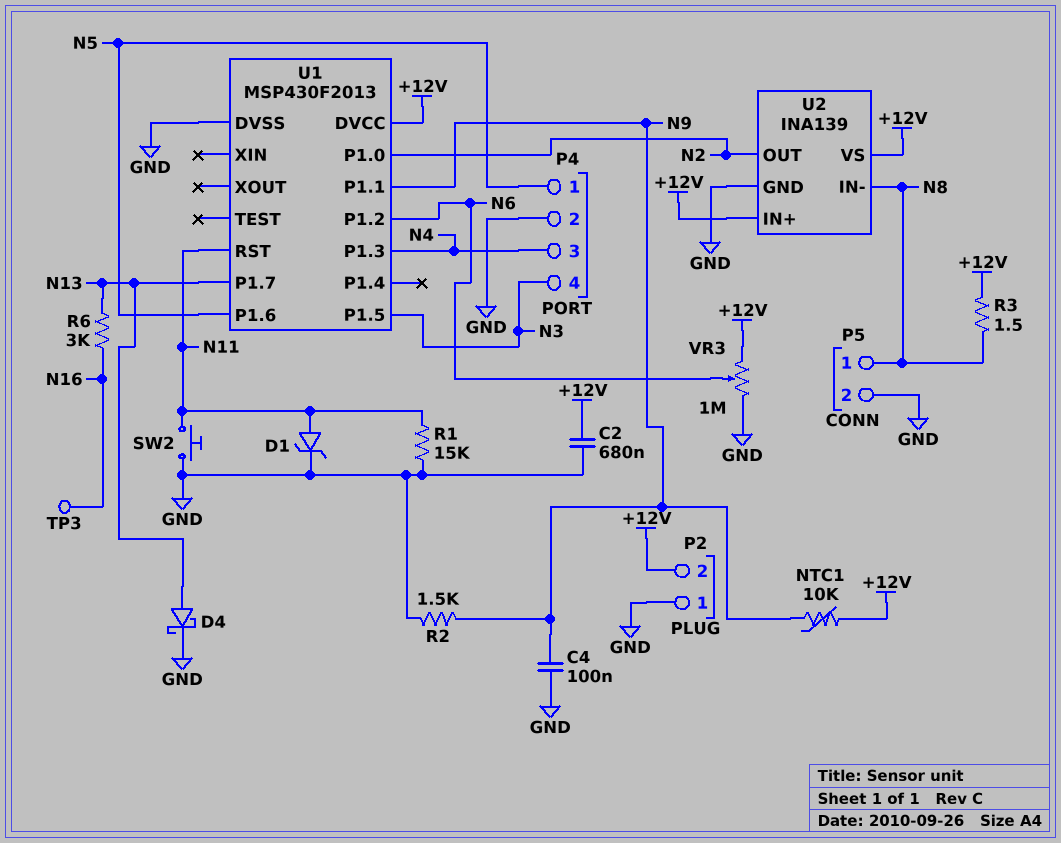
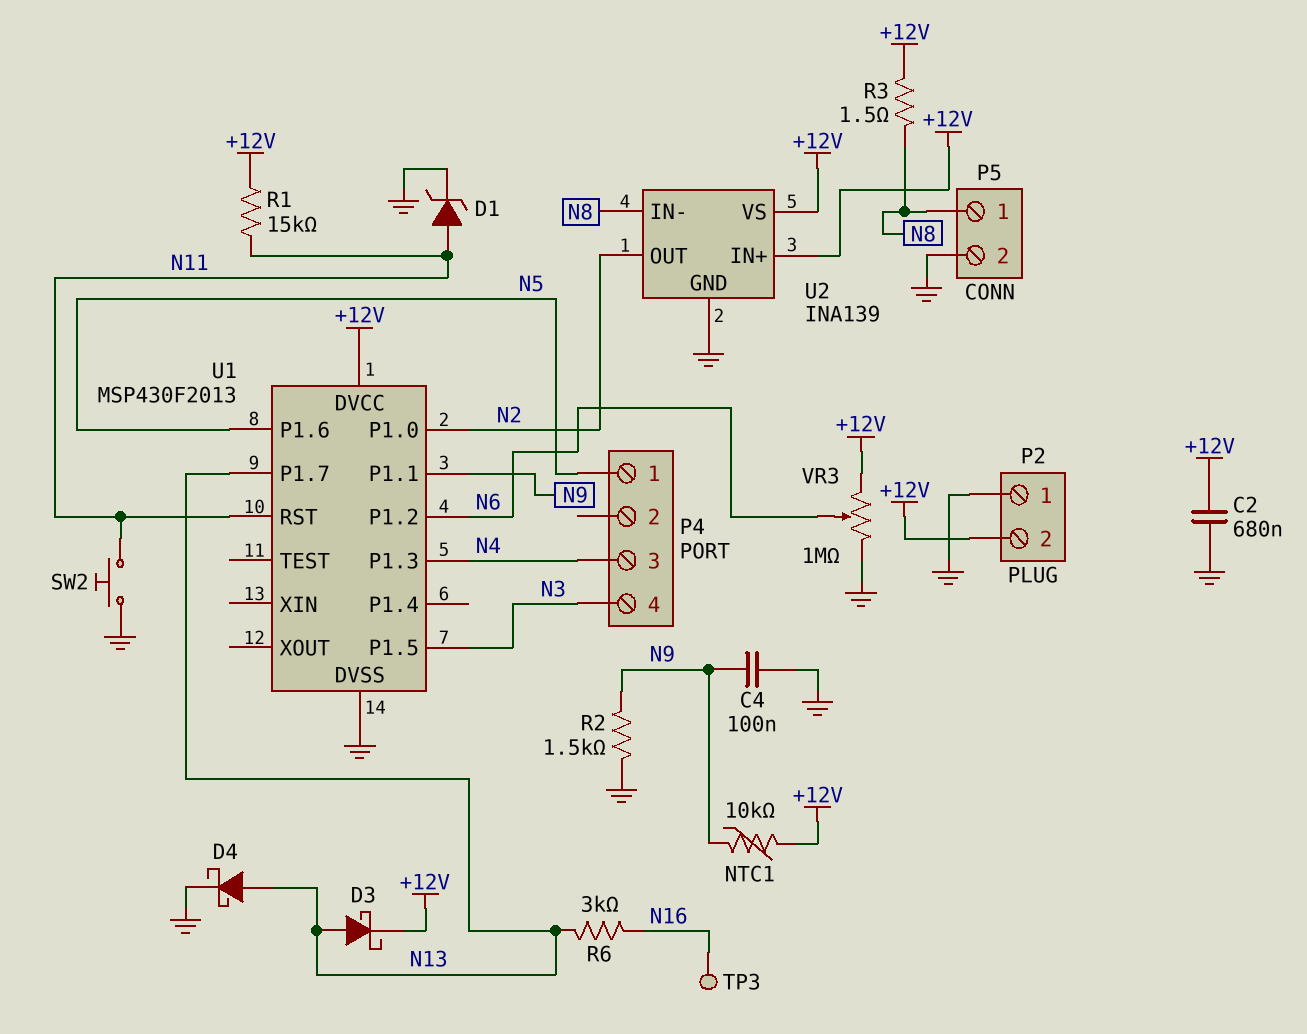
D3: none -> schottky (A N13, K +12V)
P4 pin 2: GND -> none
R1: 15k (GND, N11) -> 15k (+12V, N11)

